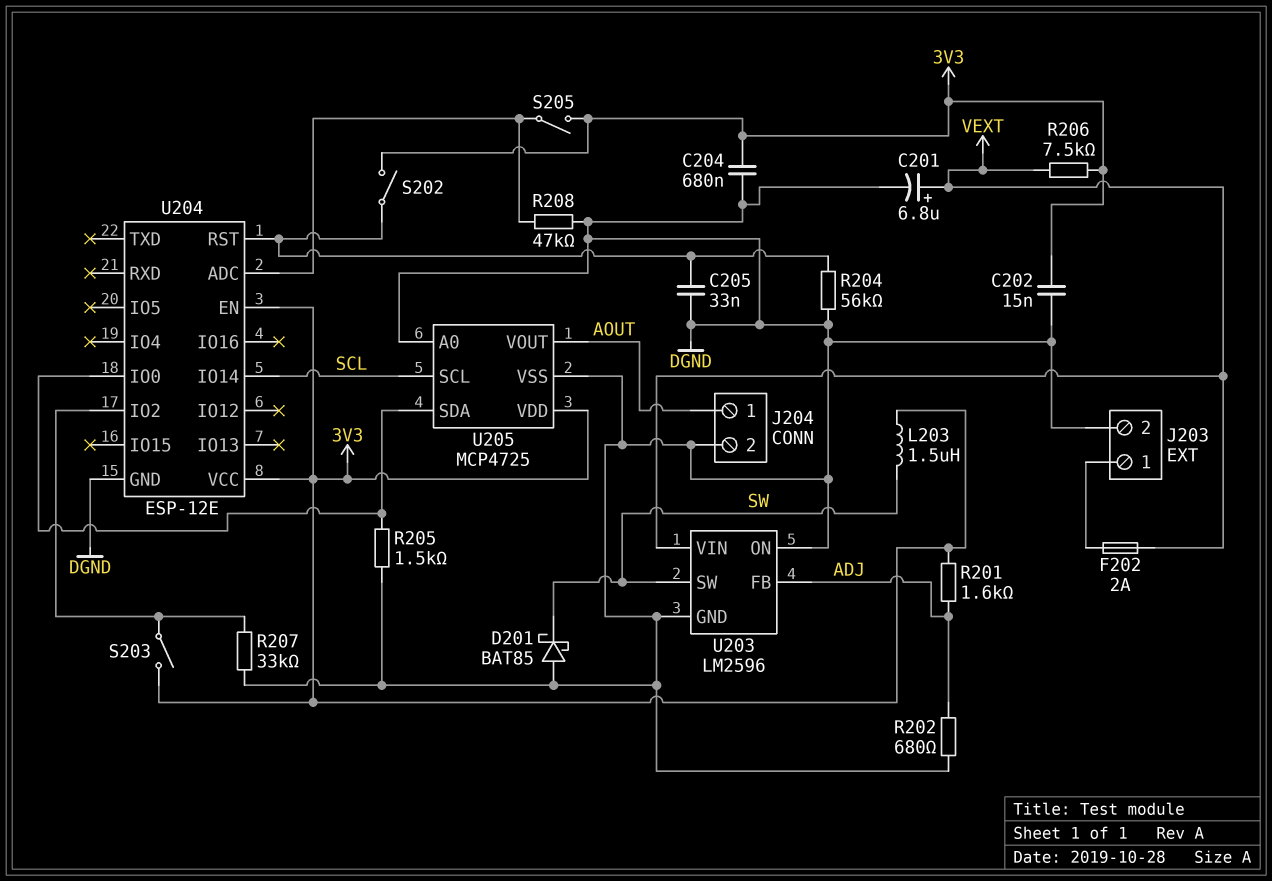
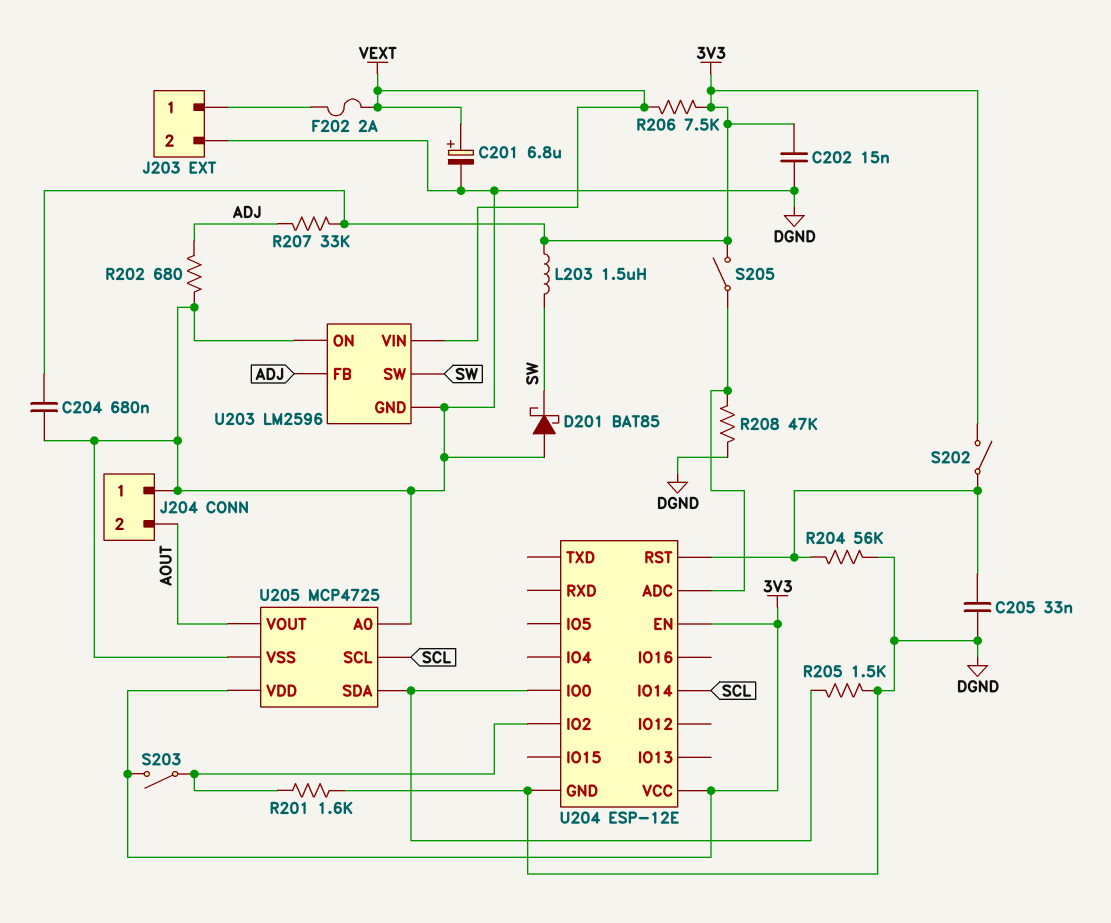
J204 pin 1: AOUT -> DGND
J204 pin 2: DGND -> AOUT
R201: 1.6k (3V3, ADJ) -> 1.6k (DGND, U204/IO2)
R207: 33k (DGND, U204/IO2) -> 33k (3V3, ADJ)

